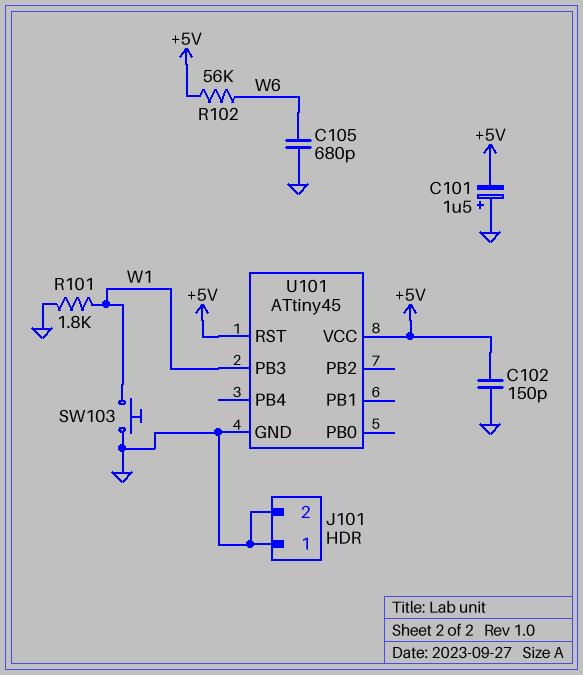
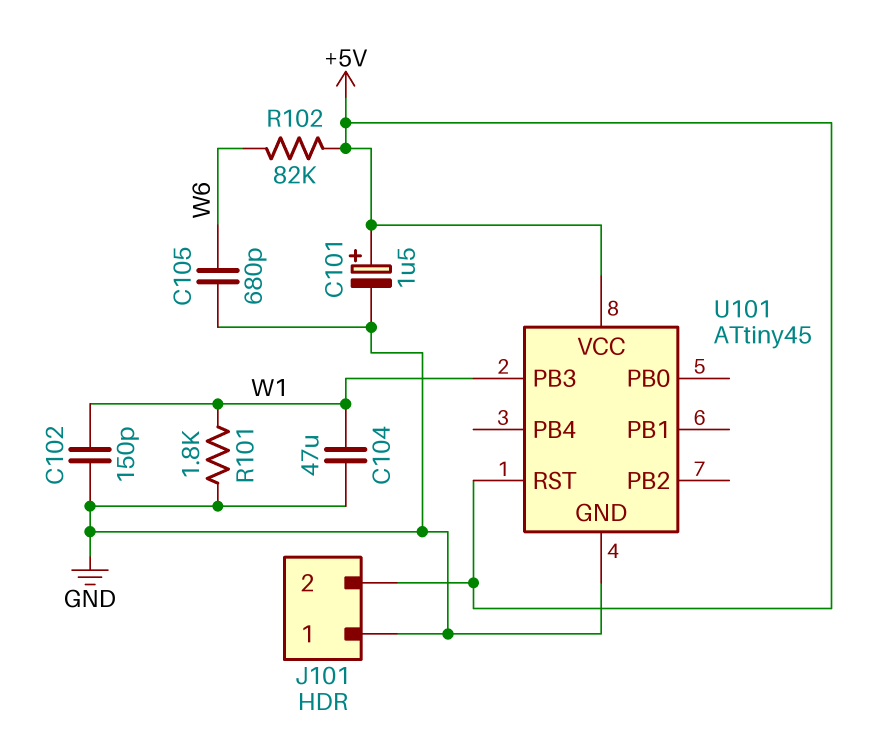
C101: 1.5uF (plus GND, minus +5V) -> 1.5uF (plus +5V, minus GND)
C102: 150pF (+5V, GND) -> 150pF (GND, W1)
C104: none -> 47uF (GND, W1)
J101 pin 2: GND -> +5V
R102: 56k (+5V, W6) -> 82k (+5V, W6)
SW103: button (GND, W1) -> none

